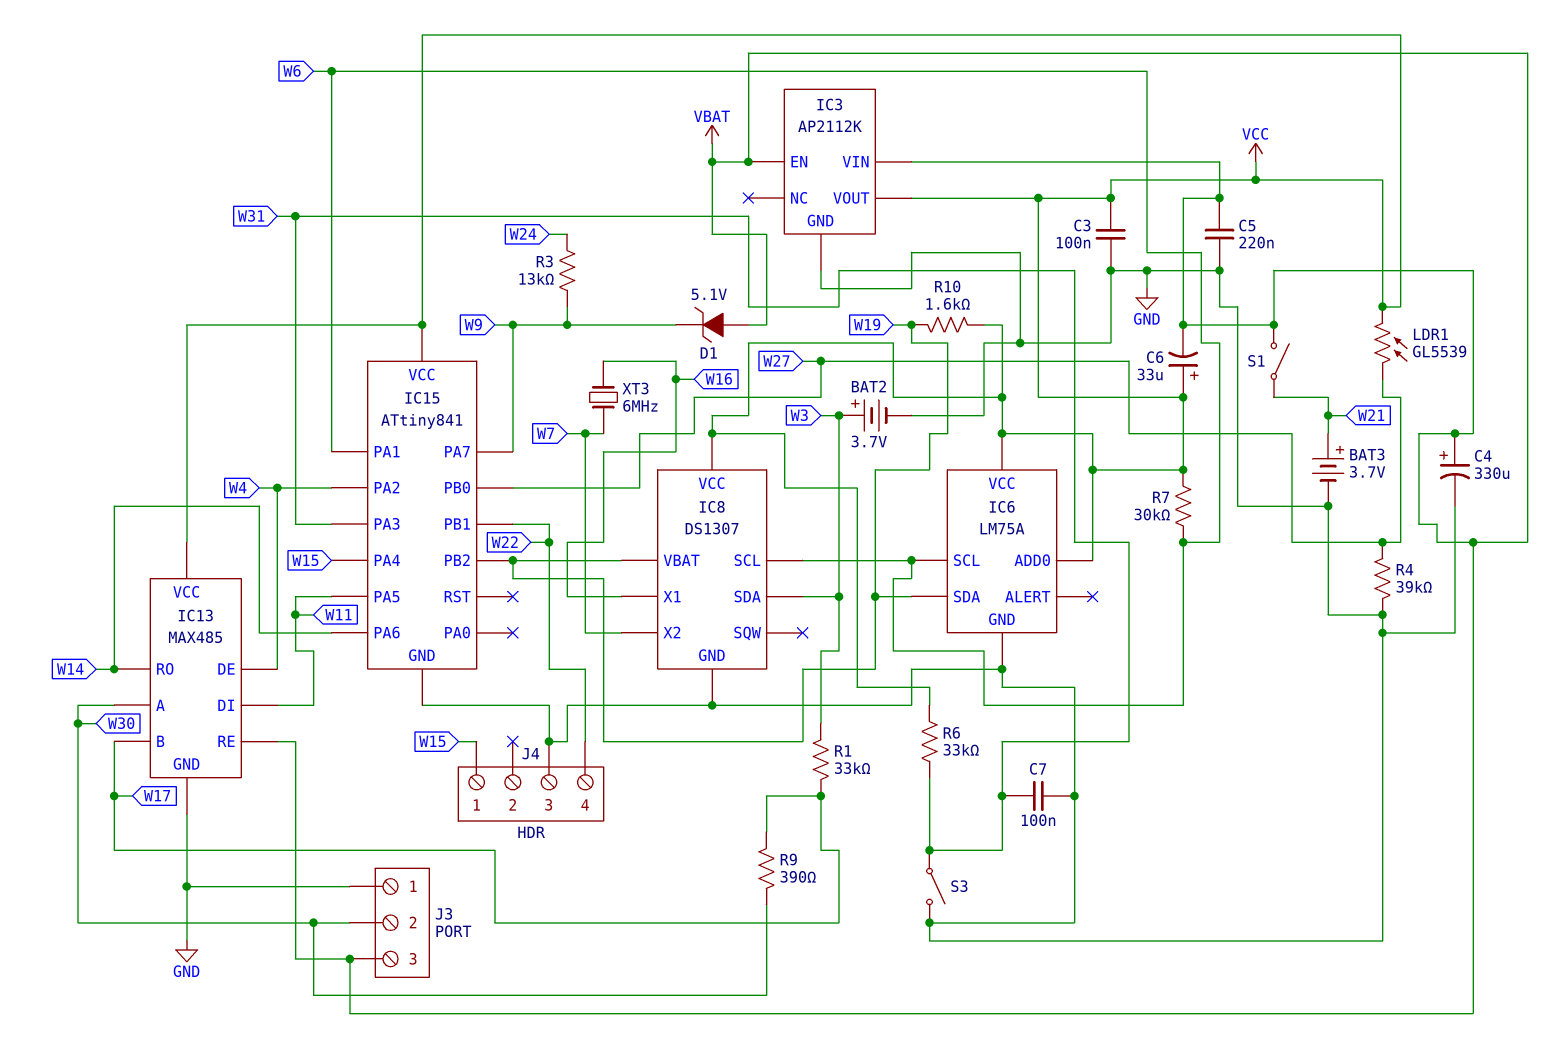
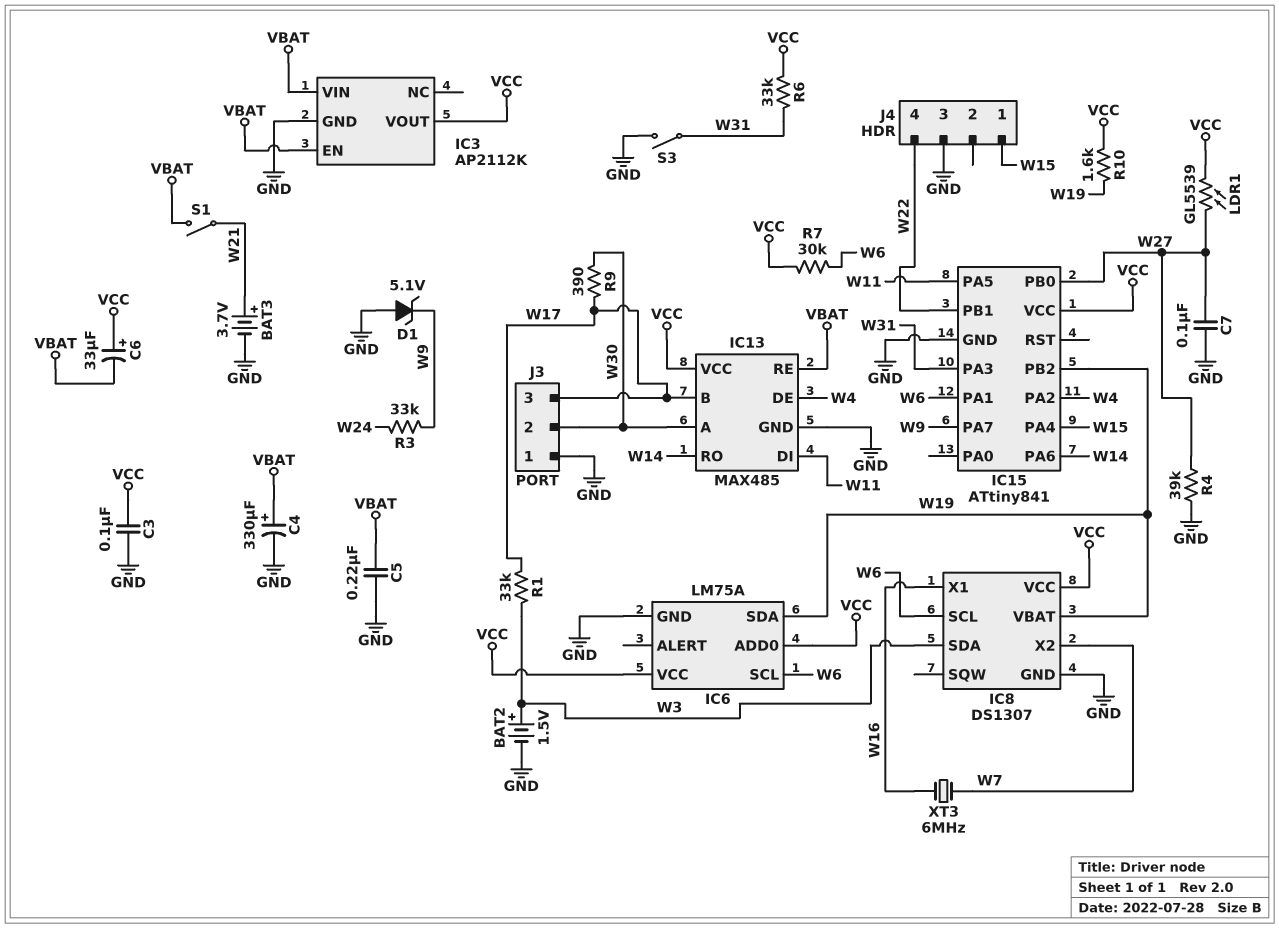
BAT2: 3.7V (plus W3, minus GND) -> 1.5V (plus W3, minus GND)
C7: 100nF (GND, W31) -> 100nF (GND, W27)
D1: zener 5.1V (A VBAT, K W9) -> zener 5.1V (A GND, K W9)
J3 pin 3: VBAT -> W17
R3: 13k (W9, W24) -> 33k (W9, W24)

